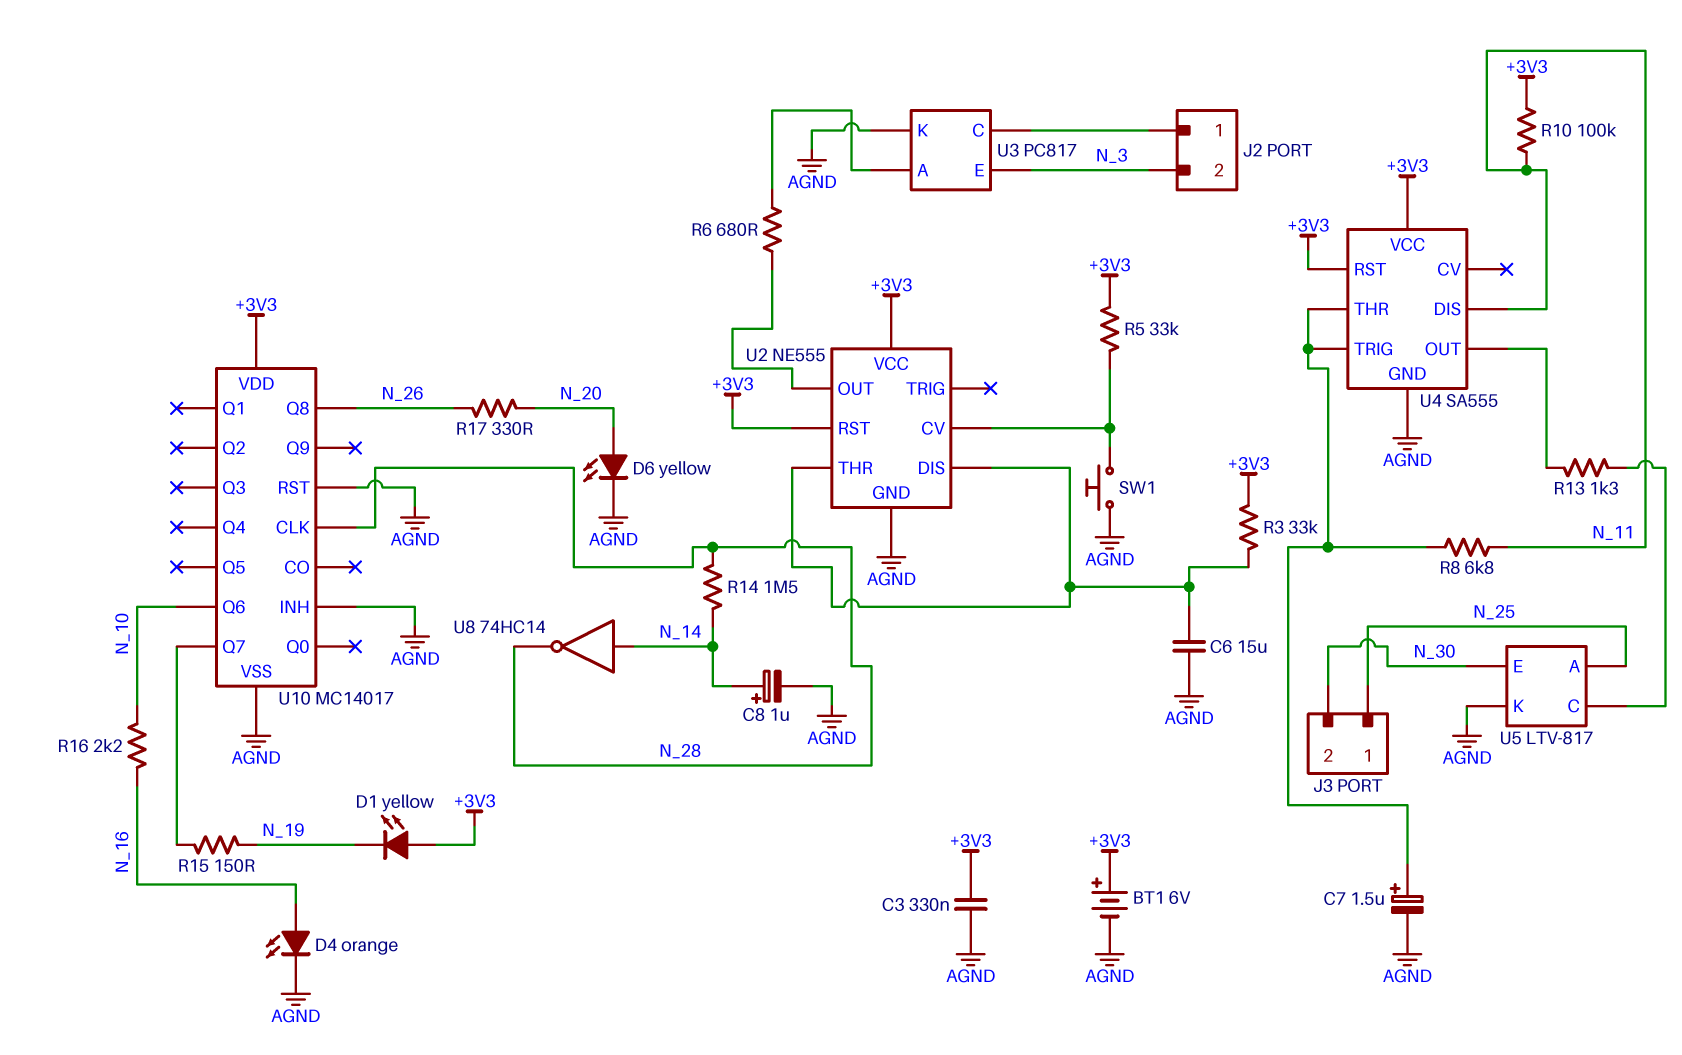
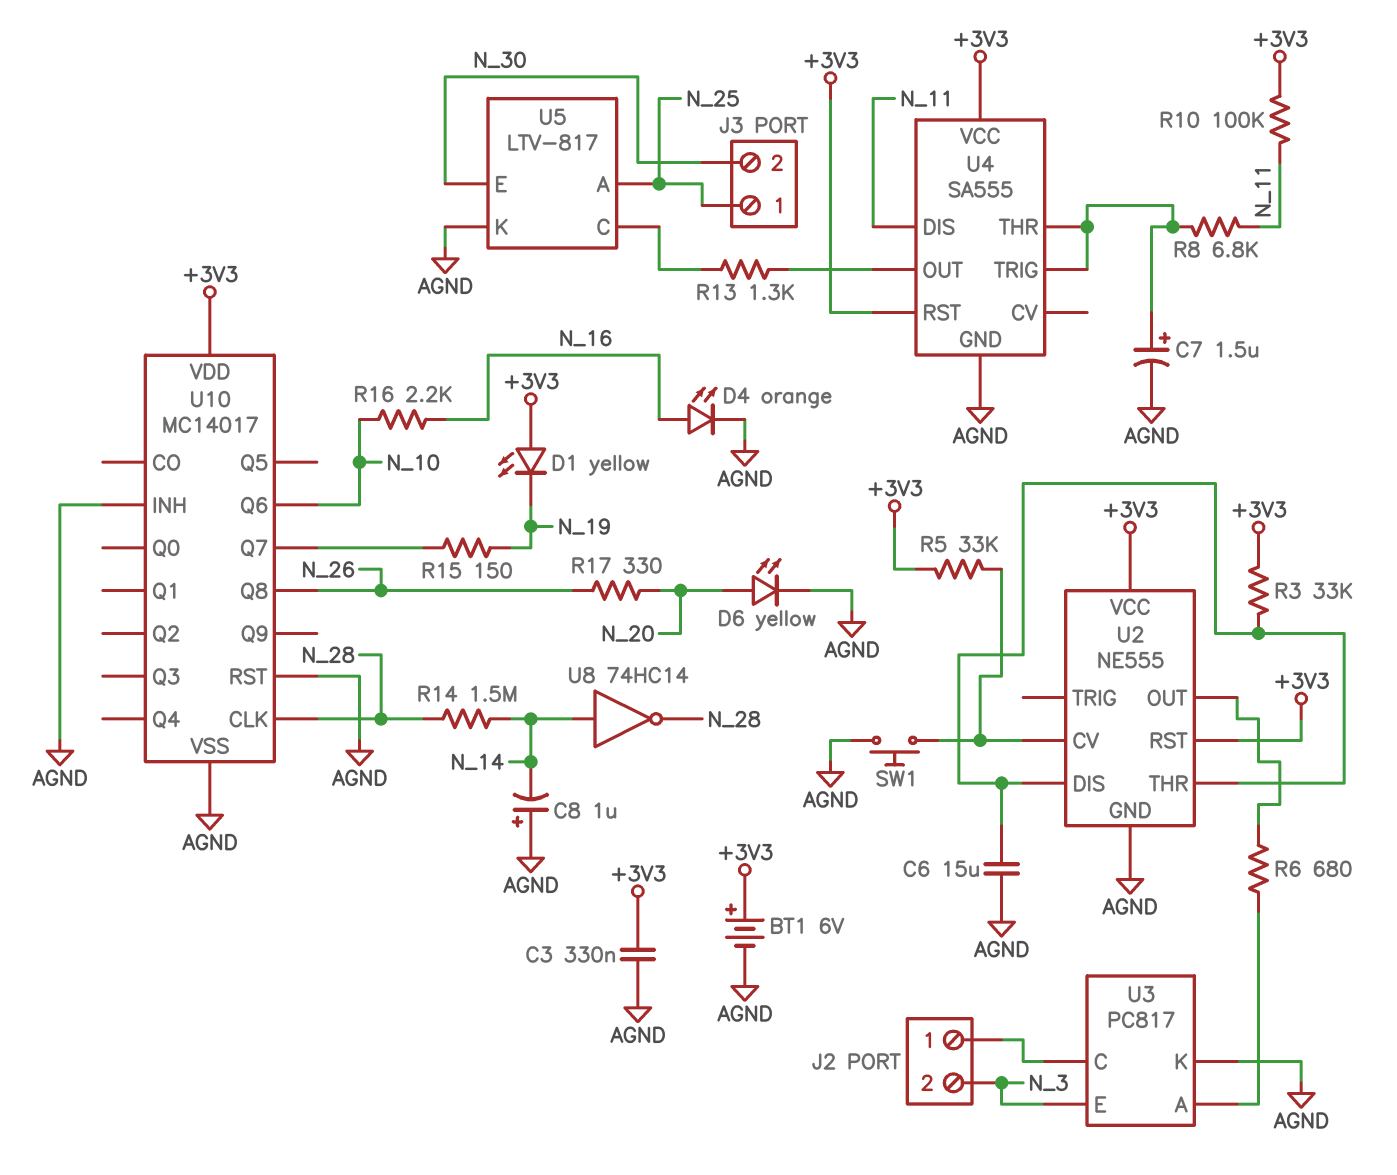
C8: 1uF (plus N_14, minus AGND) -> 1uF (plus AGND, minus N_14)

